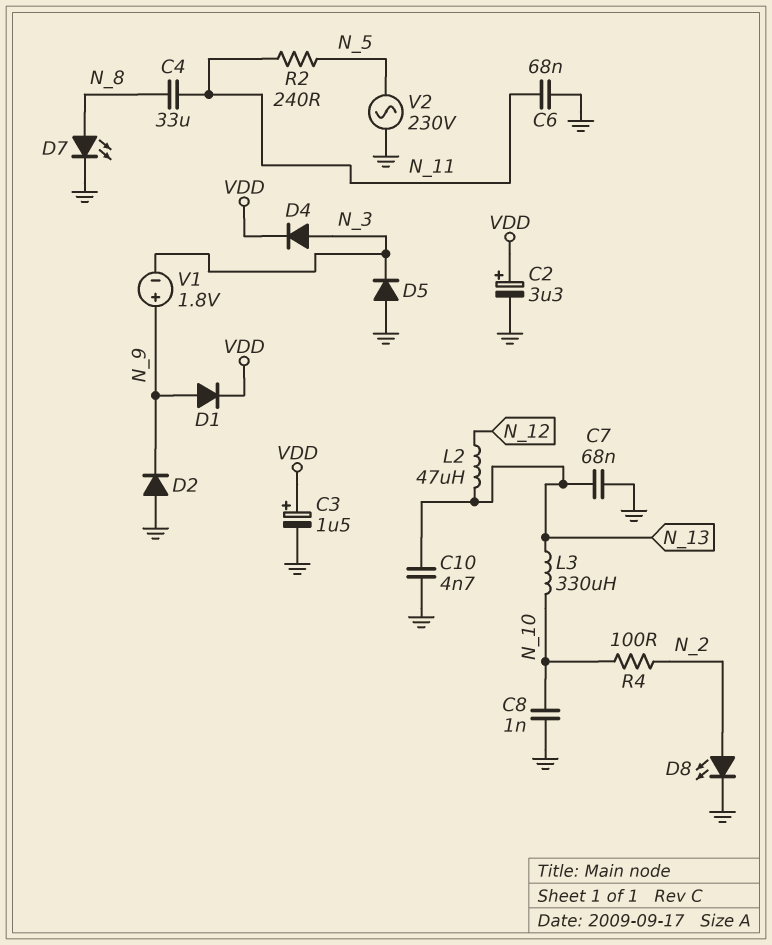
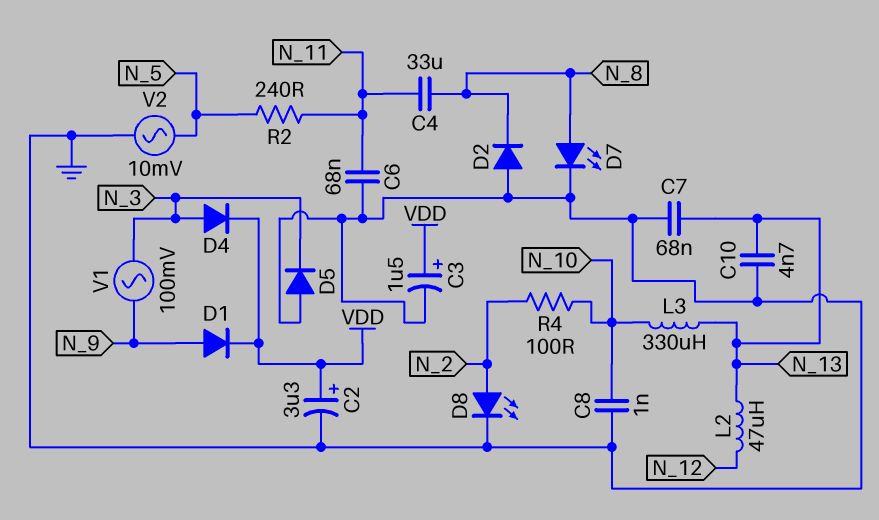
D2: diode (A GND, K N_9) -> diode (A GND, K N_8)
V1: 1.8V (plus N_9, minus N_3) -> AC 100mV (N_3, N_9)
V2: AC 230V (GND, N_5) -> AC 10mV (GND, N_5)

